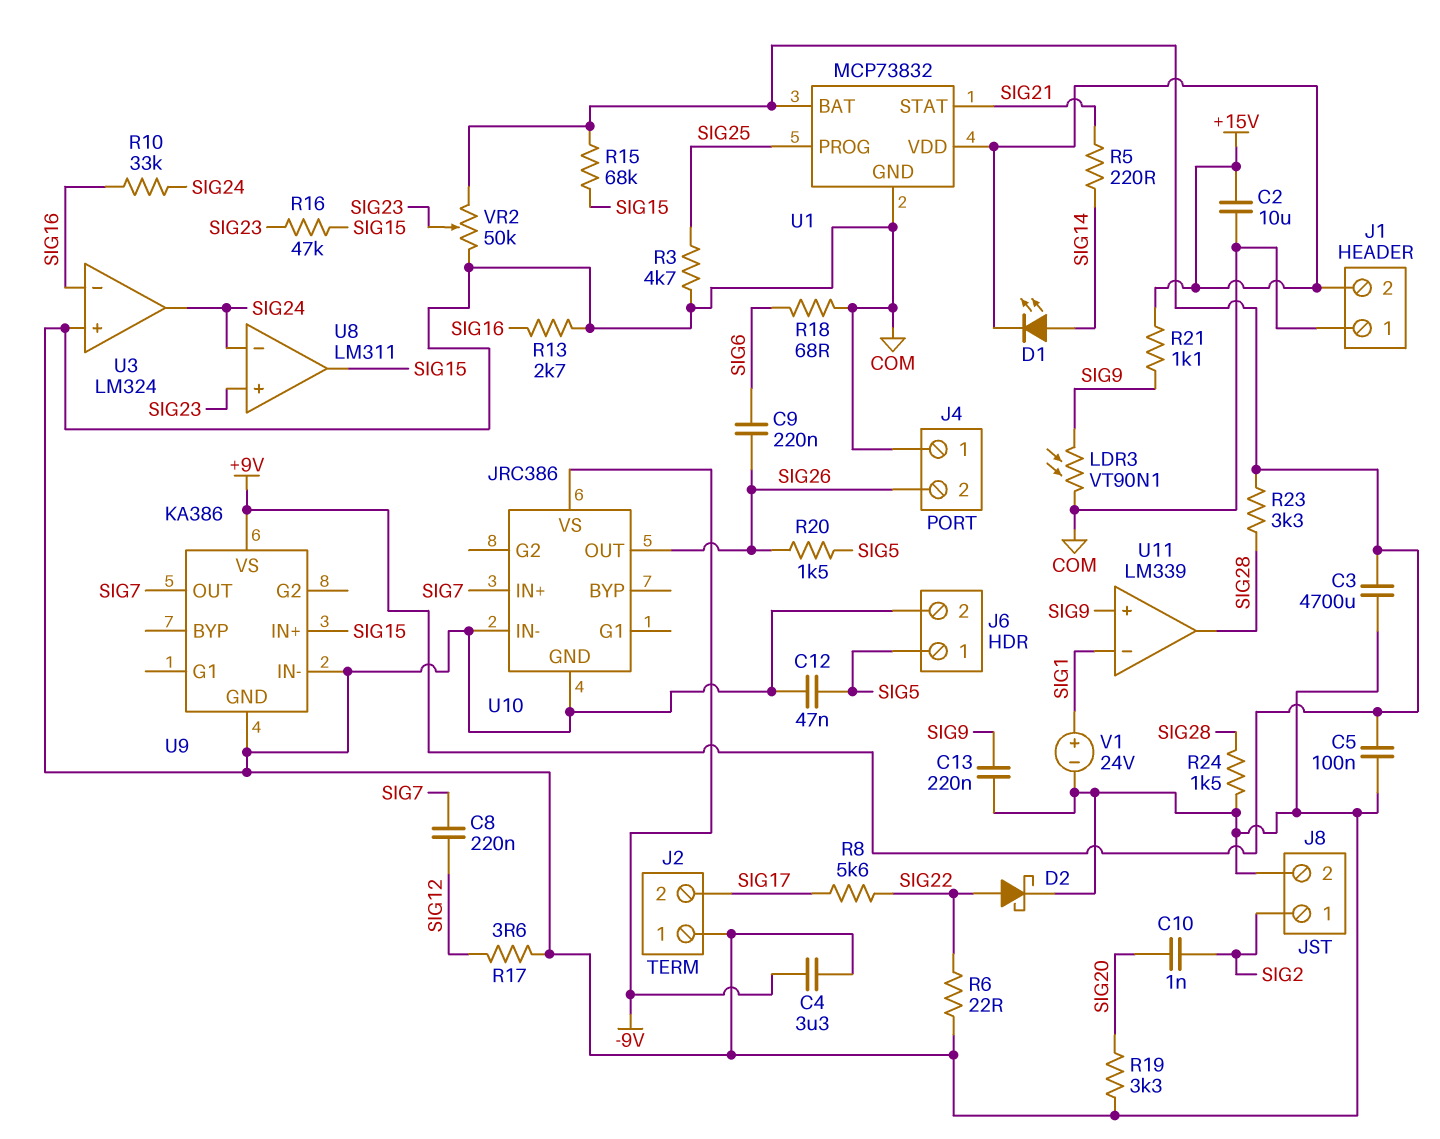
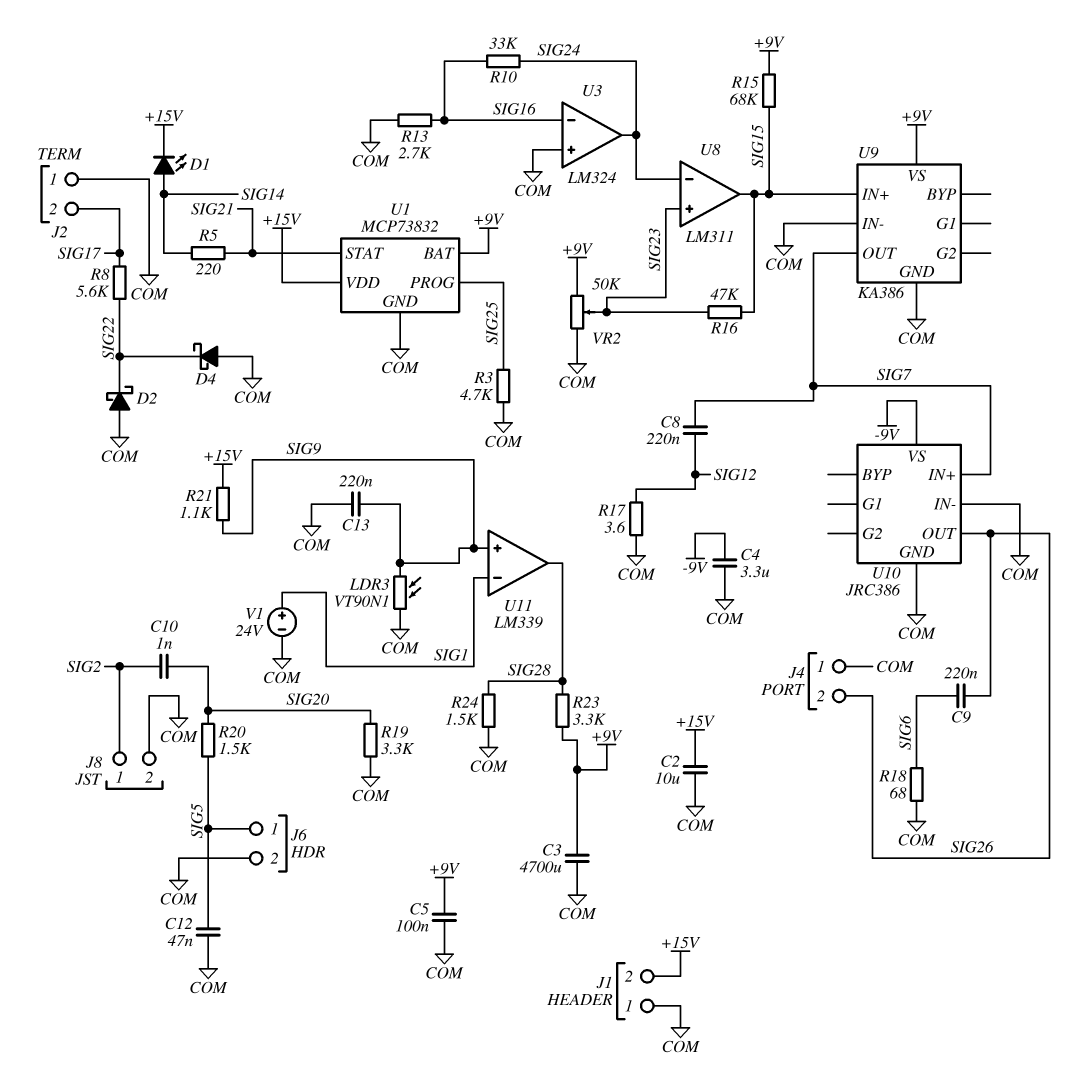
D2: schottky (A SIG22, K COM) -> schottky (A COM, K SIG22)
D4: none -> schottky (A COM, K SIG22)
R6: 22 (COM, SIG22) -> none
R20: 1.5k (SIG5, SIG26) -> 1.5k (SIG5, SIG20)

